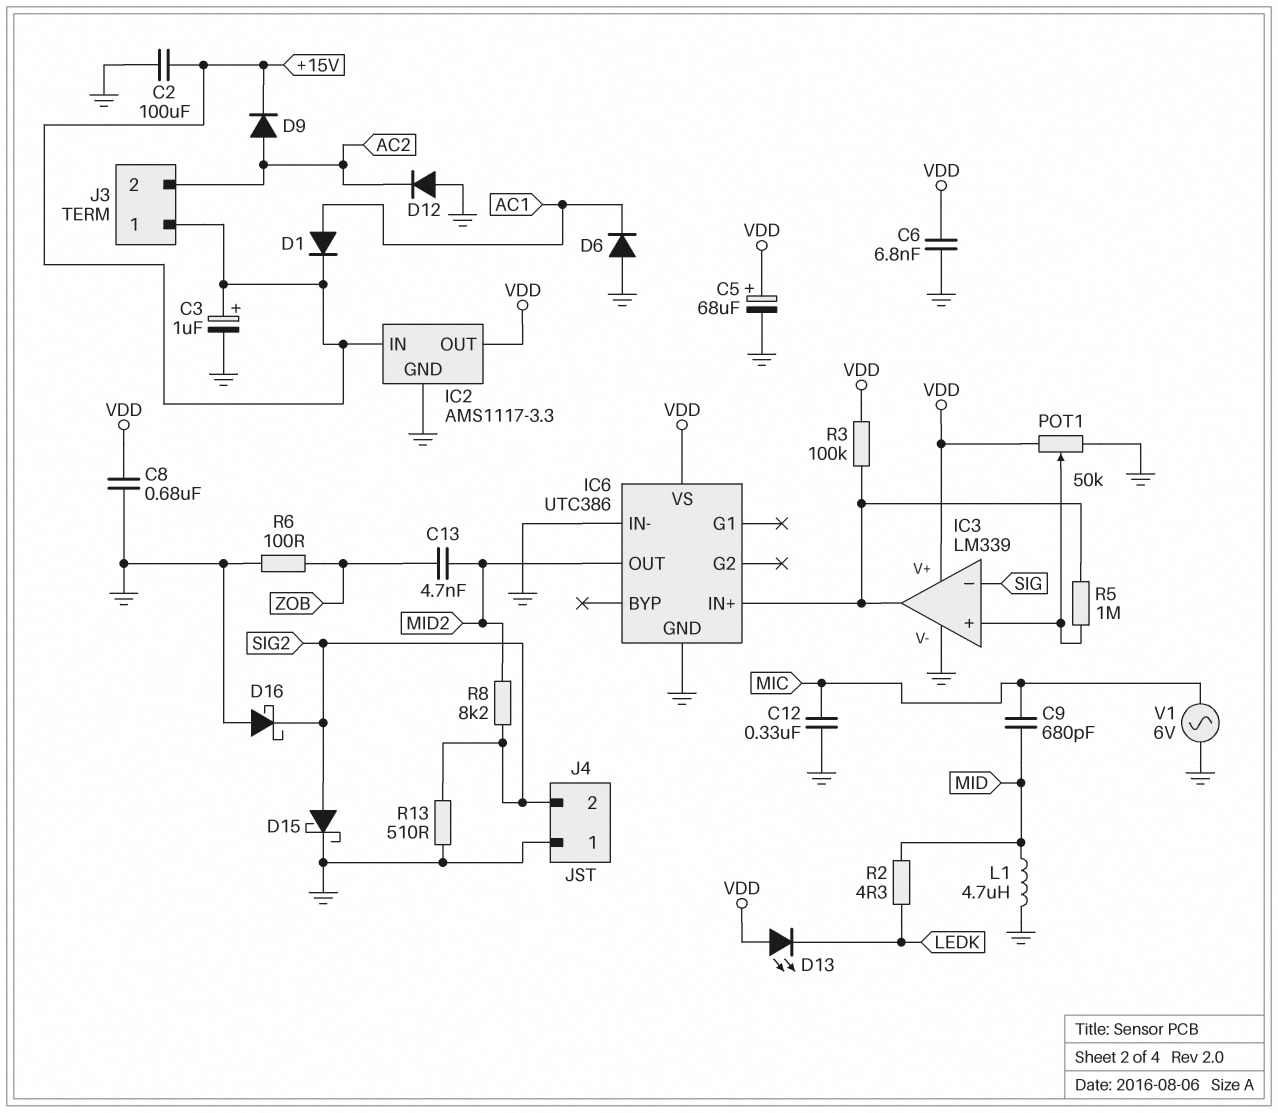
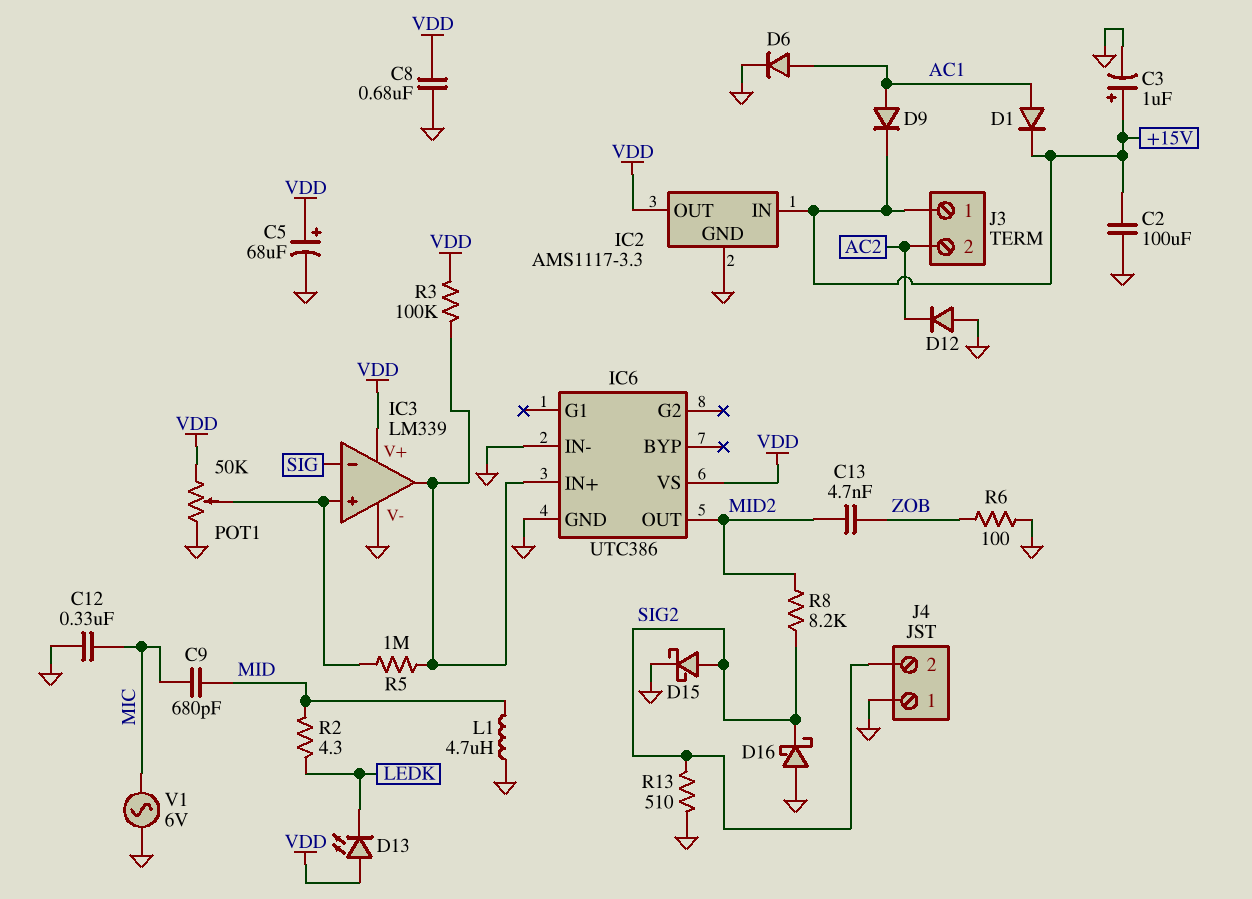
C6: 6.8nF (GND, VDD) -> none
D6: diode (A GND, K AC1) -> diode (A AC1, K GND)
D9: diode (A AC2, K +15V) -> diode (A AC1, K +15V)

